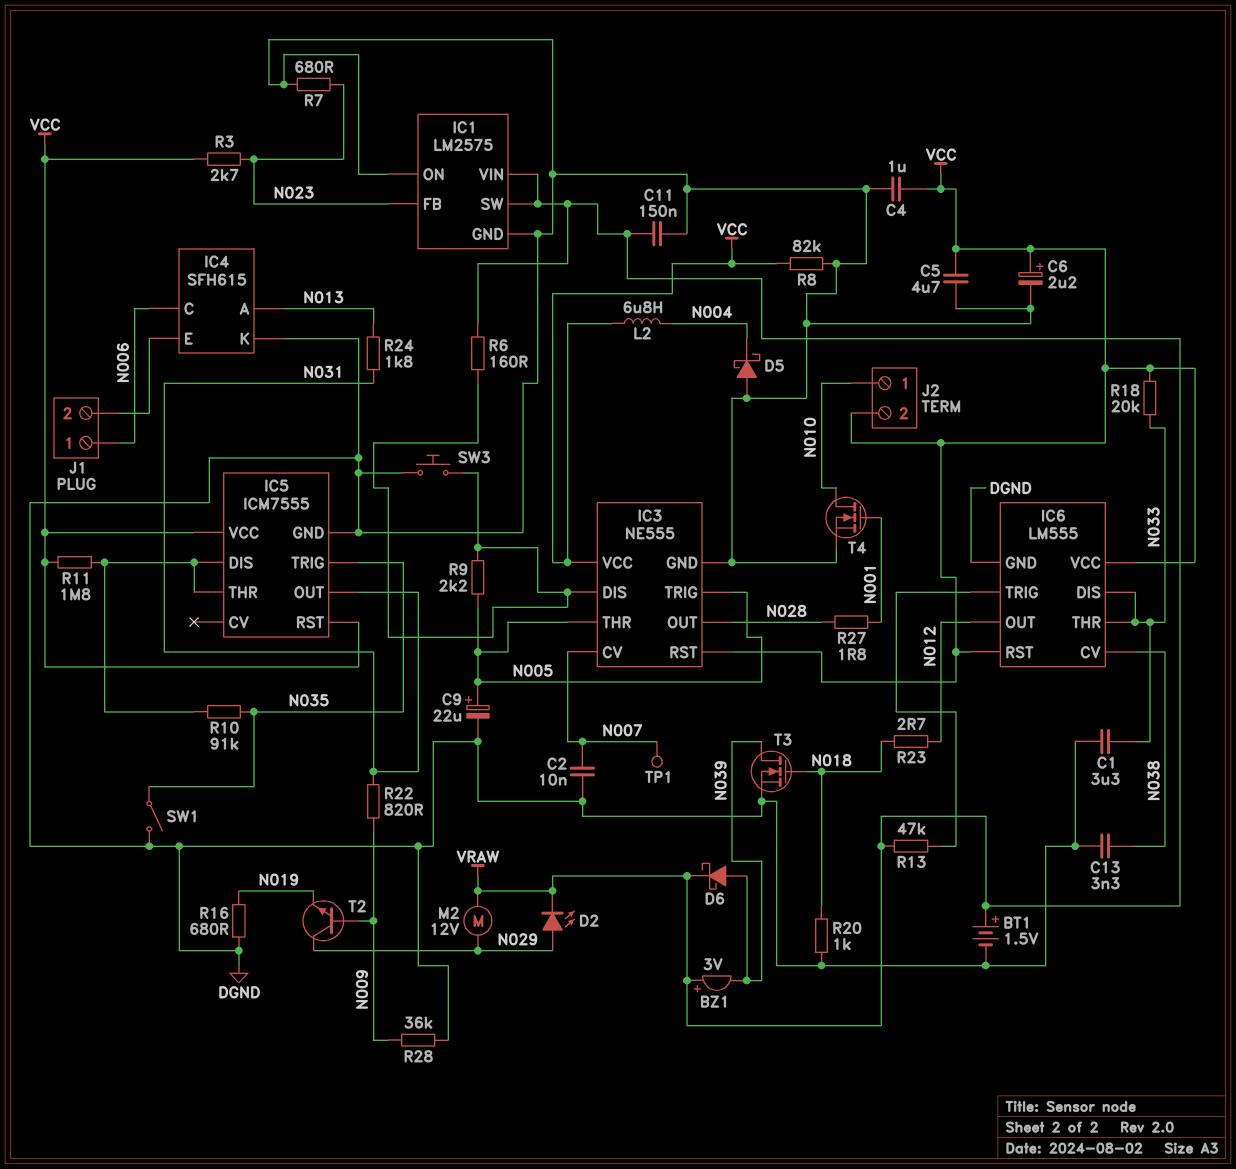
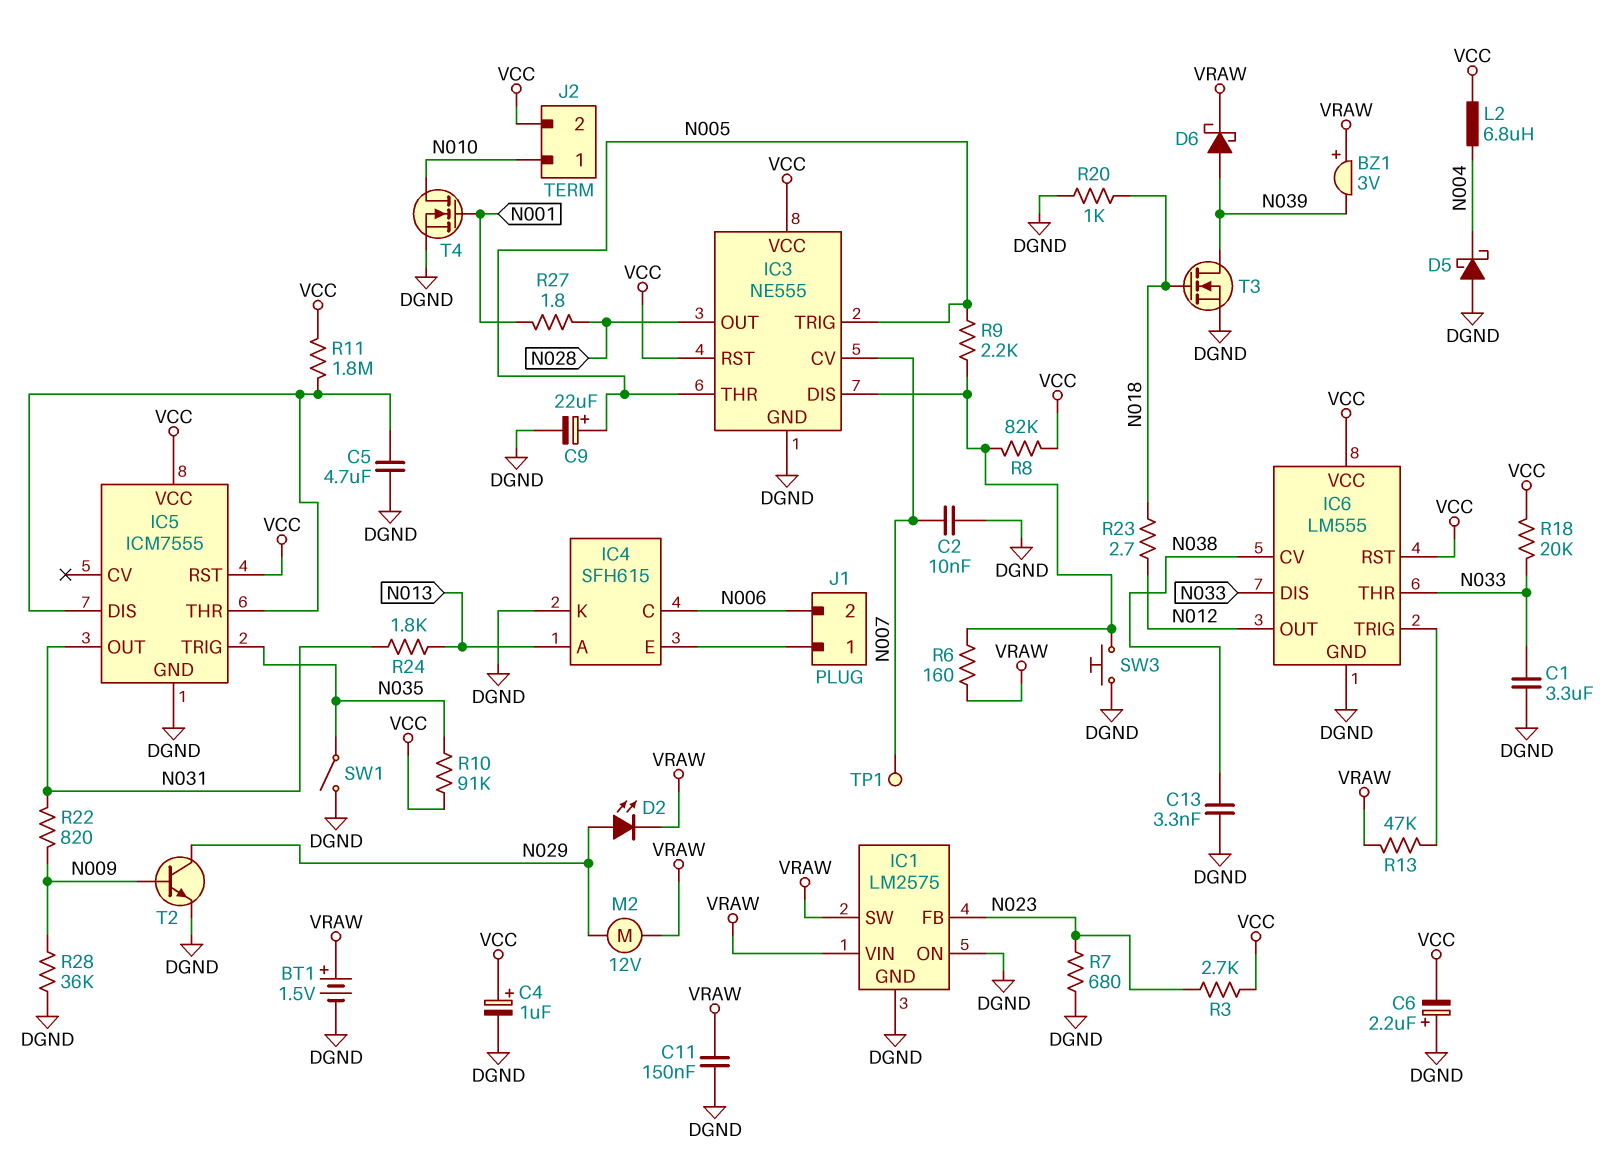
C4: 1uF (DGND, VCC) -> 1uF (plus VCC, minus DGND)
C5: 4.7uF (DGND, VCC) -> 4.7uF (DGND, IC5/DIS)
C6: 2.2uF (plus VCC, minus DGND) -> 2.2uF (plus DGND, minus VCC)
J1 pin 1: N006 -> IC4/E
J1 pin 2: IC4/E -> N006
R8: 82k (DGND, VCC) -> 82k (IC3/DIS, VCC)
R10: 91k (IC5/DIS, N035) -> 91k (N035, VCC)
R16: 680 (DGND, N019) -> none
T2: NPN (B N009, C N029, E N019) -> NPN (B N009, C N029, E DGND)

